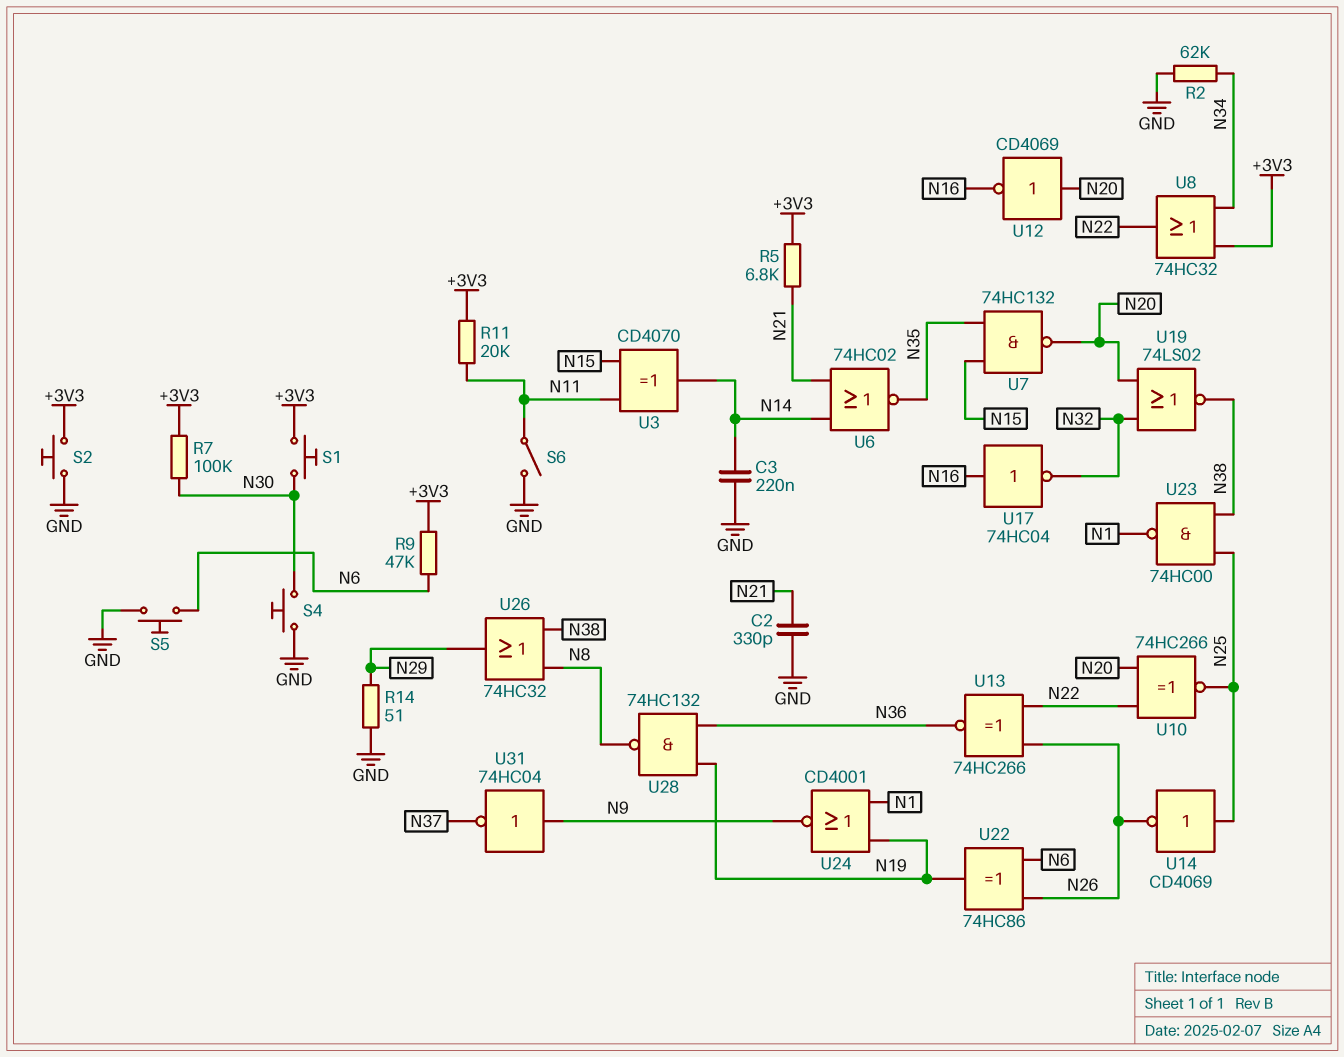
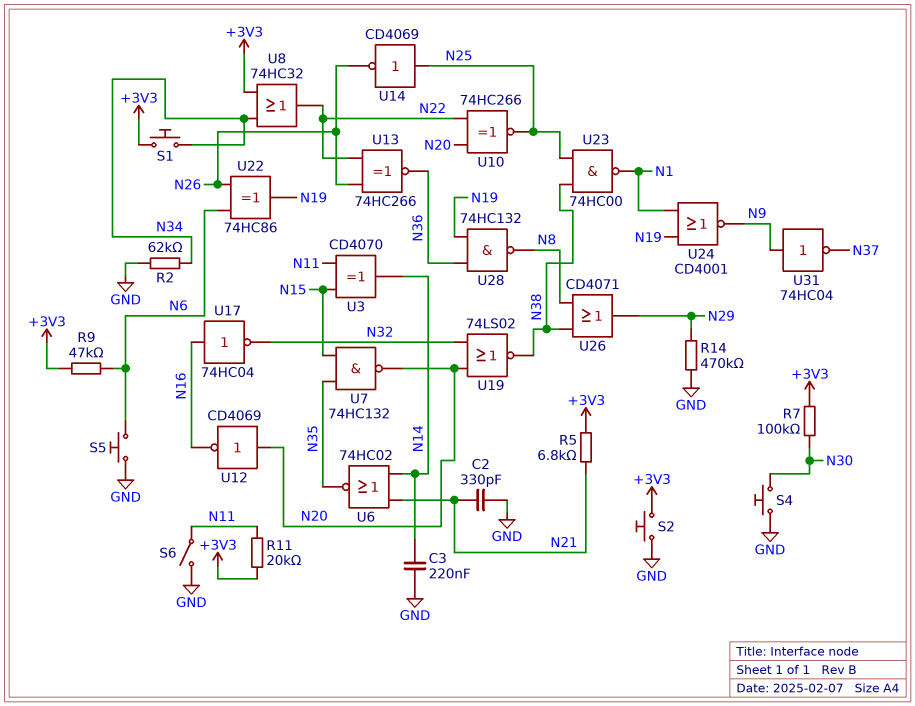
R14: 51 (GND, N29) -> 470k (GND, N29)
S1: button (+3V3, N30) -> button (+3V3, N34)
U26: OR 74HC32 (in N8, in N38, out N29) -> OR CD4071 (in N8, in N38, out N29)

